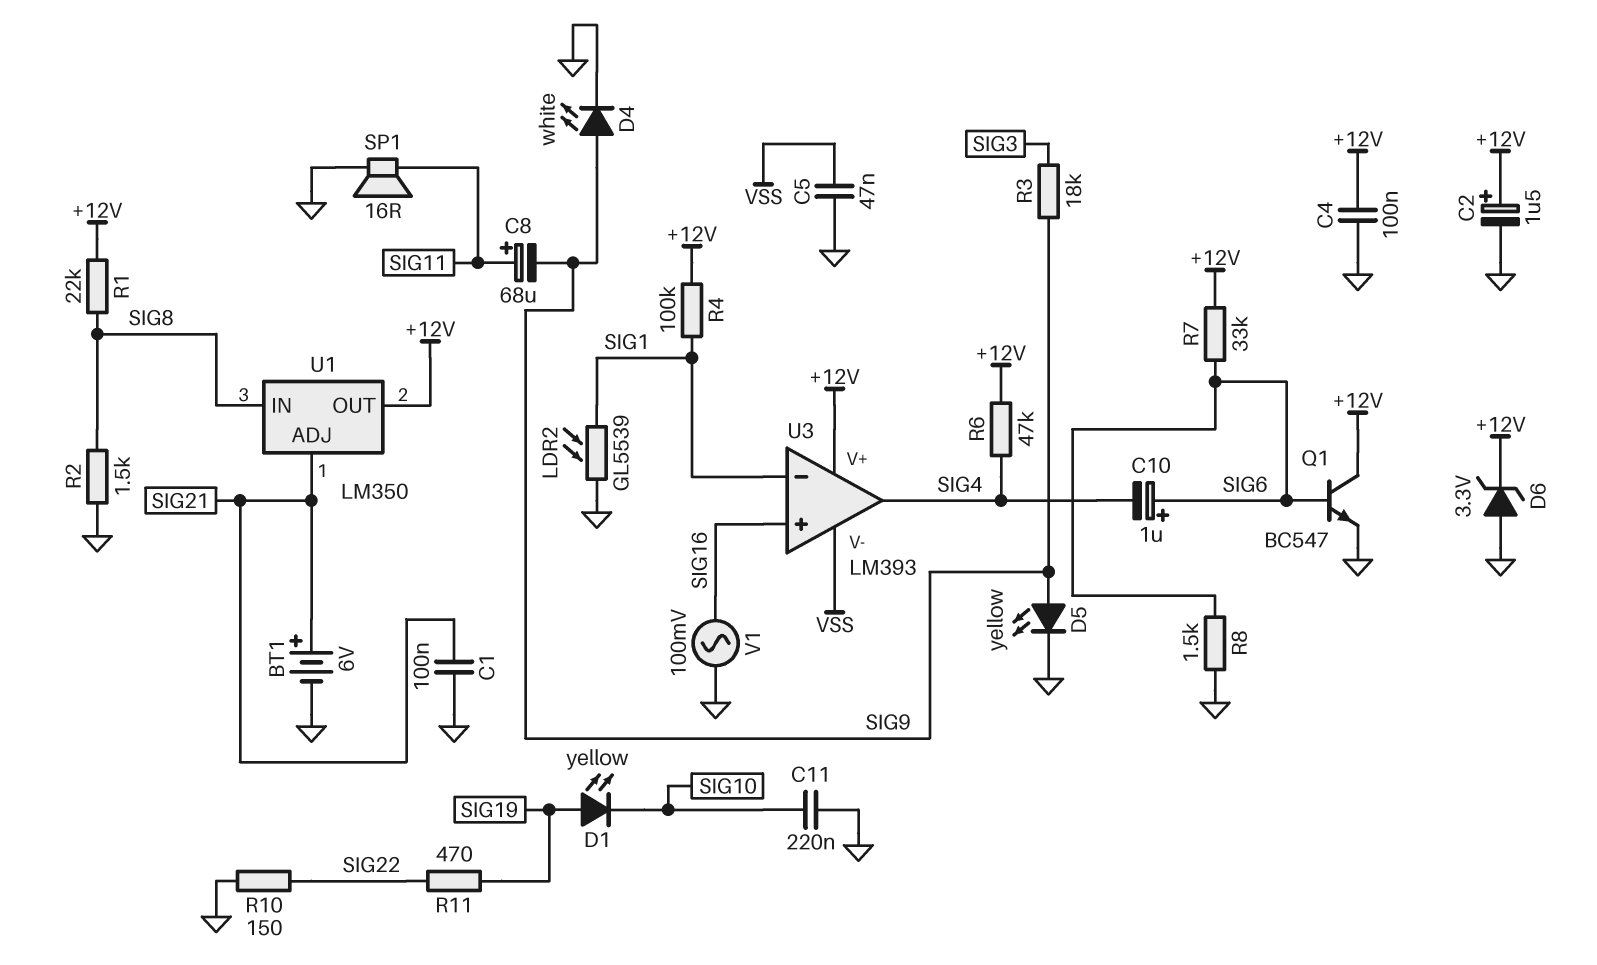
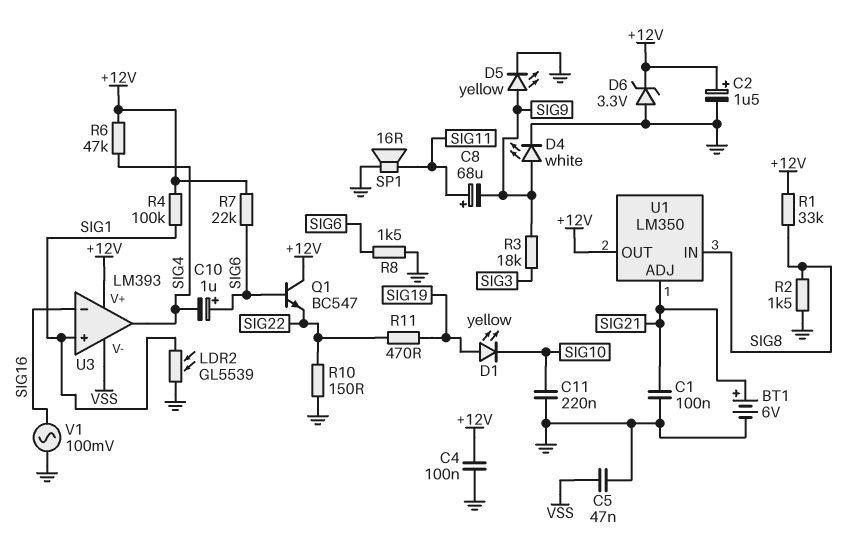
Q1: NPN BC547 (B SIG6, C +12V, E GND) -> NPN BC547 (B SIG6, C +12V, E SIG22)
R1: 22k (+12V, SIG8) -> 33k (+12V, SIG8)
R7: 33k (+12V, SIG6) -> 22k (+12V, SIG6)
U3 pin in+: SIG16 -> SIG1
U3 pin in-: SIG1 -> SIG16

